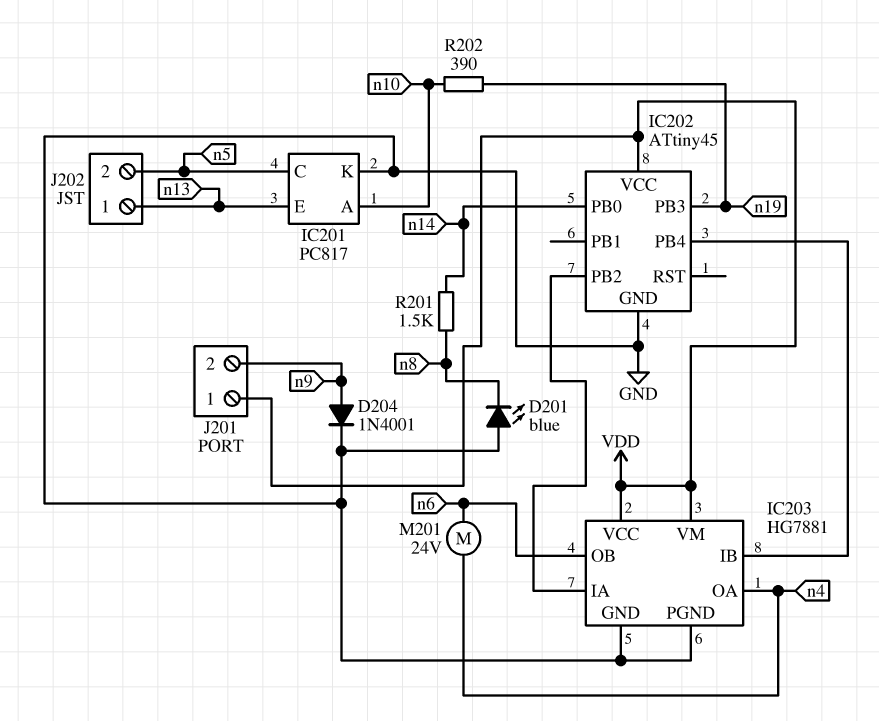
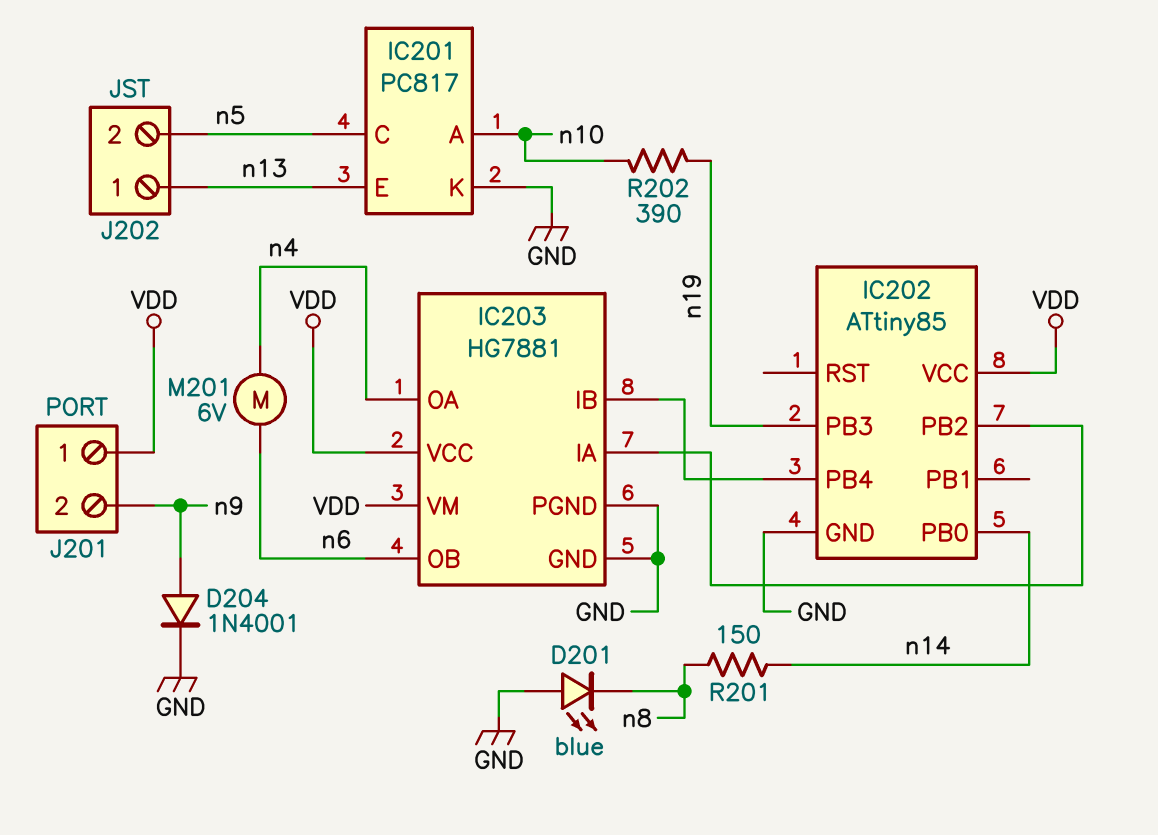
IC202: ATtiny45 -> ATtiny85
M201: motor 24V (n4, n6) -> motor 6V (n4, n6)
R201: 1.5k (n8, n14) -> 150 (n8, n14)

